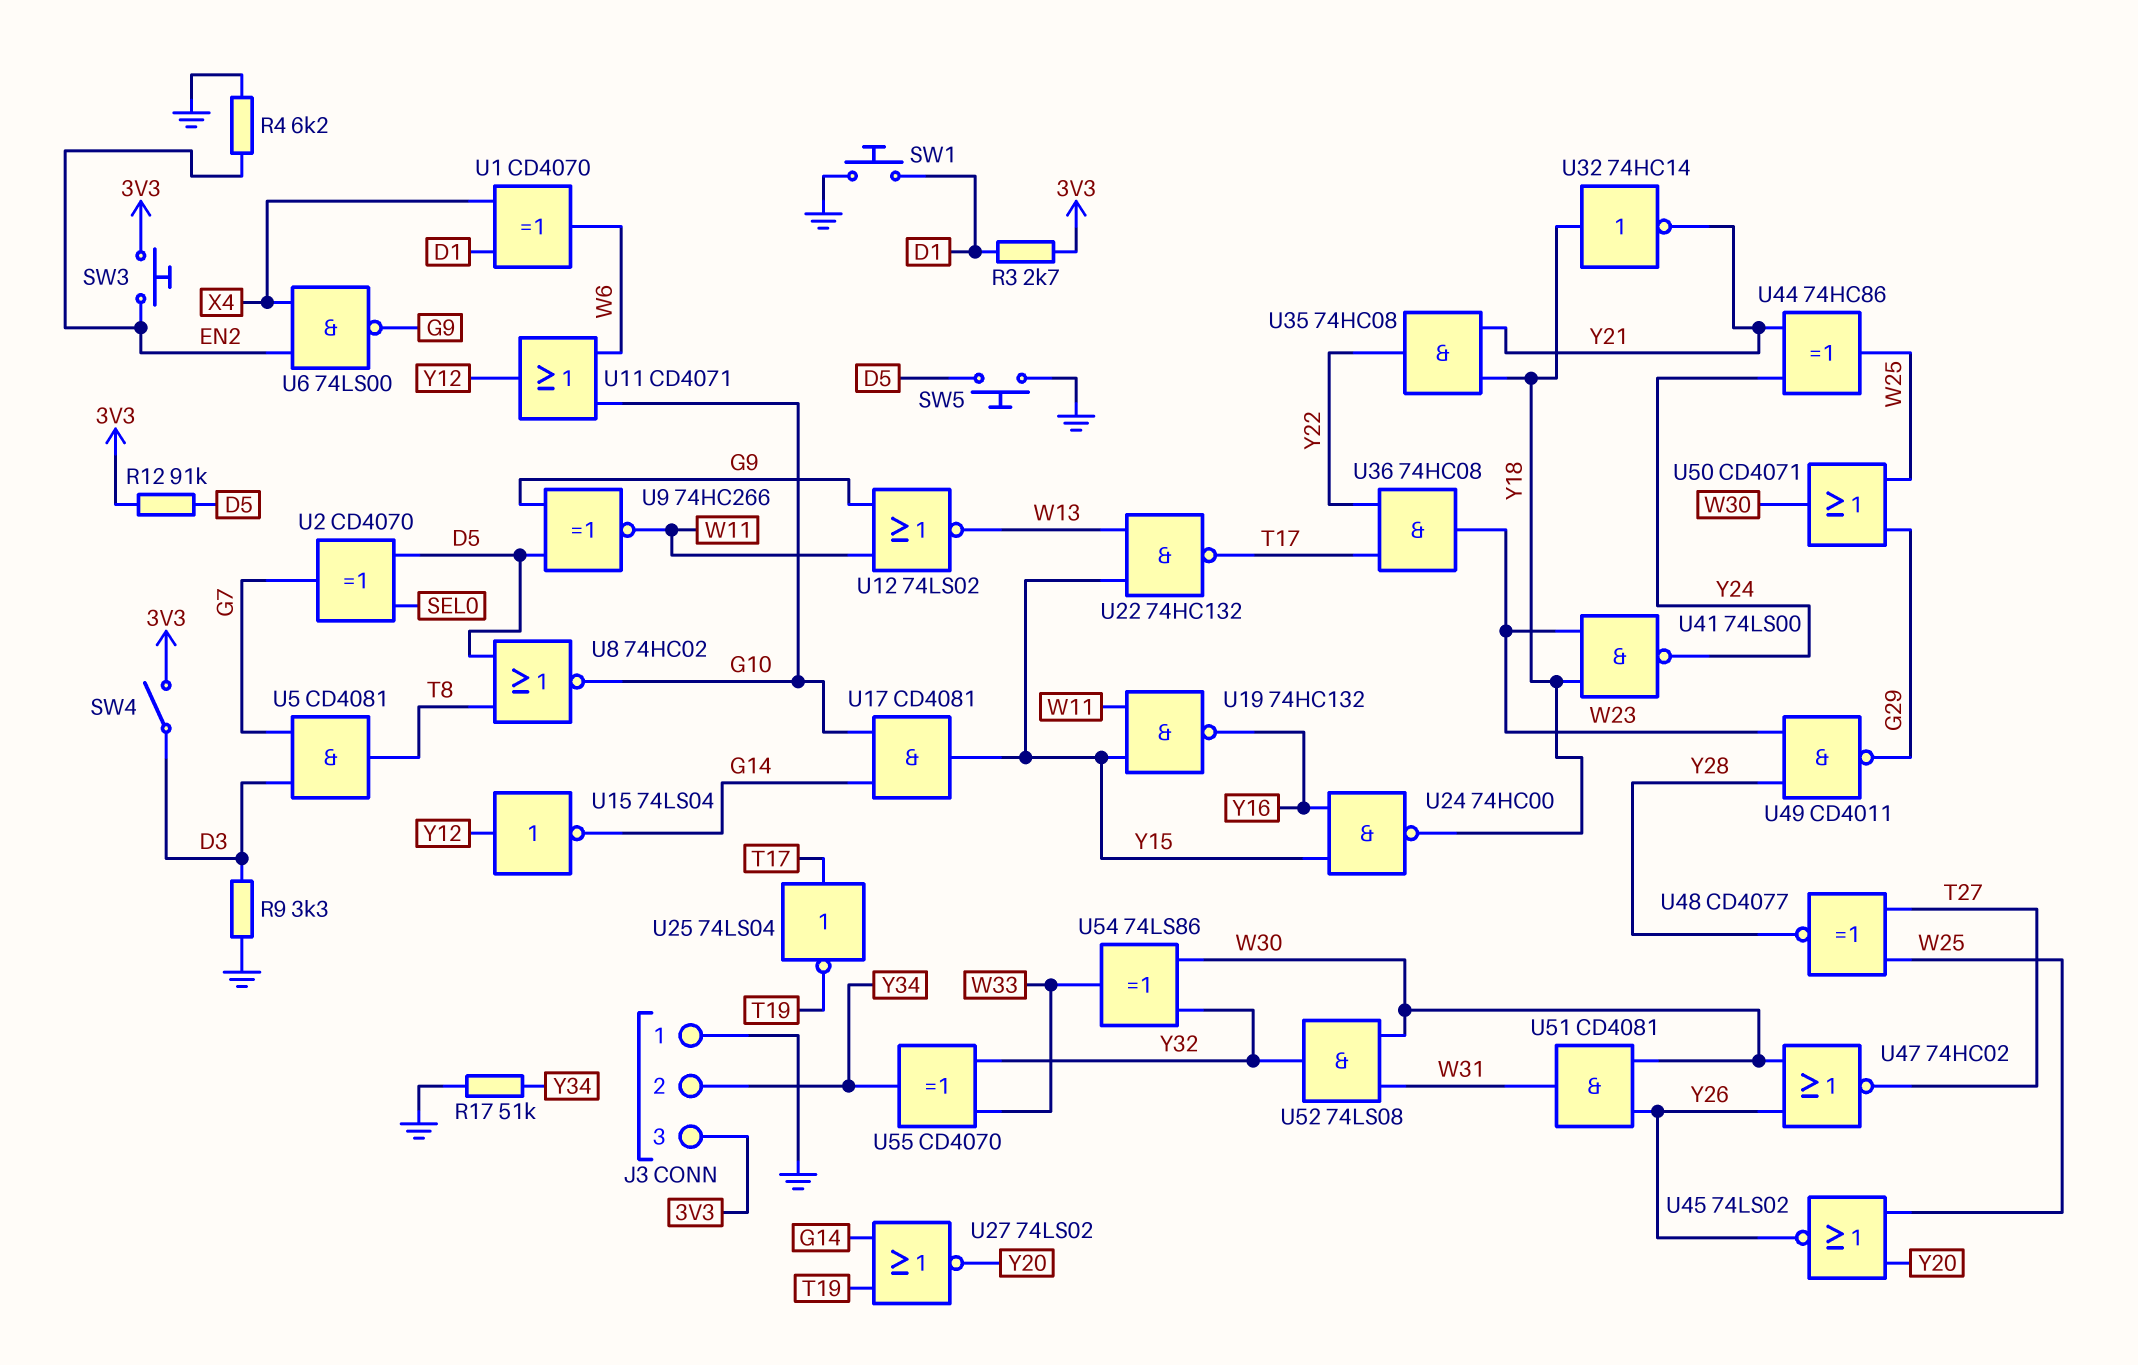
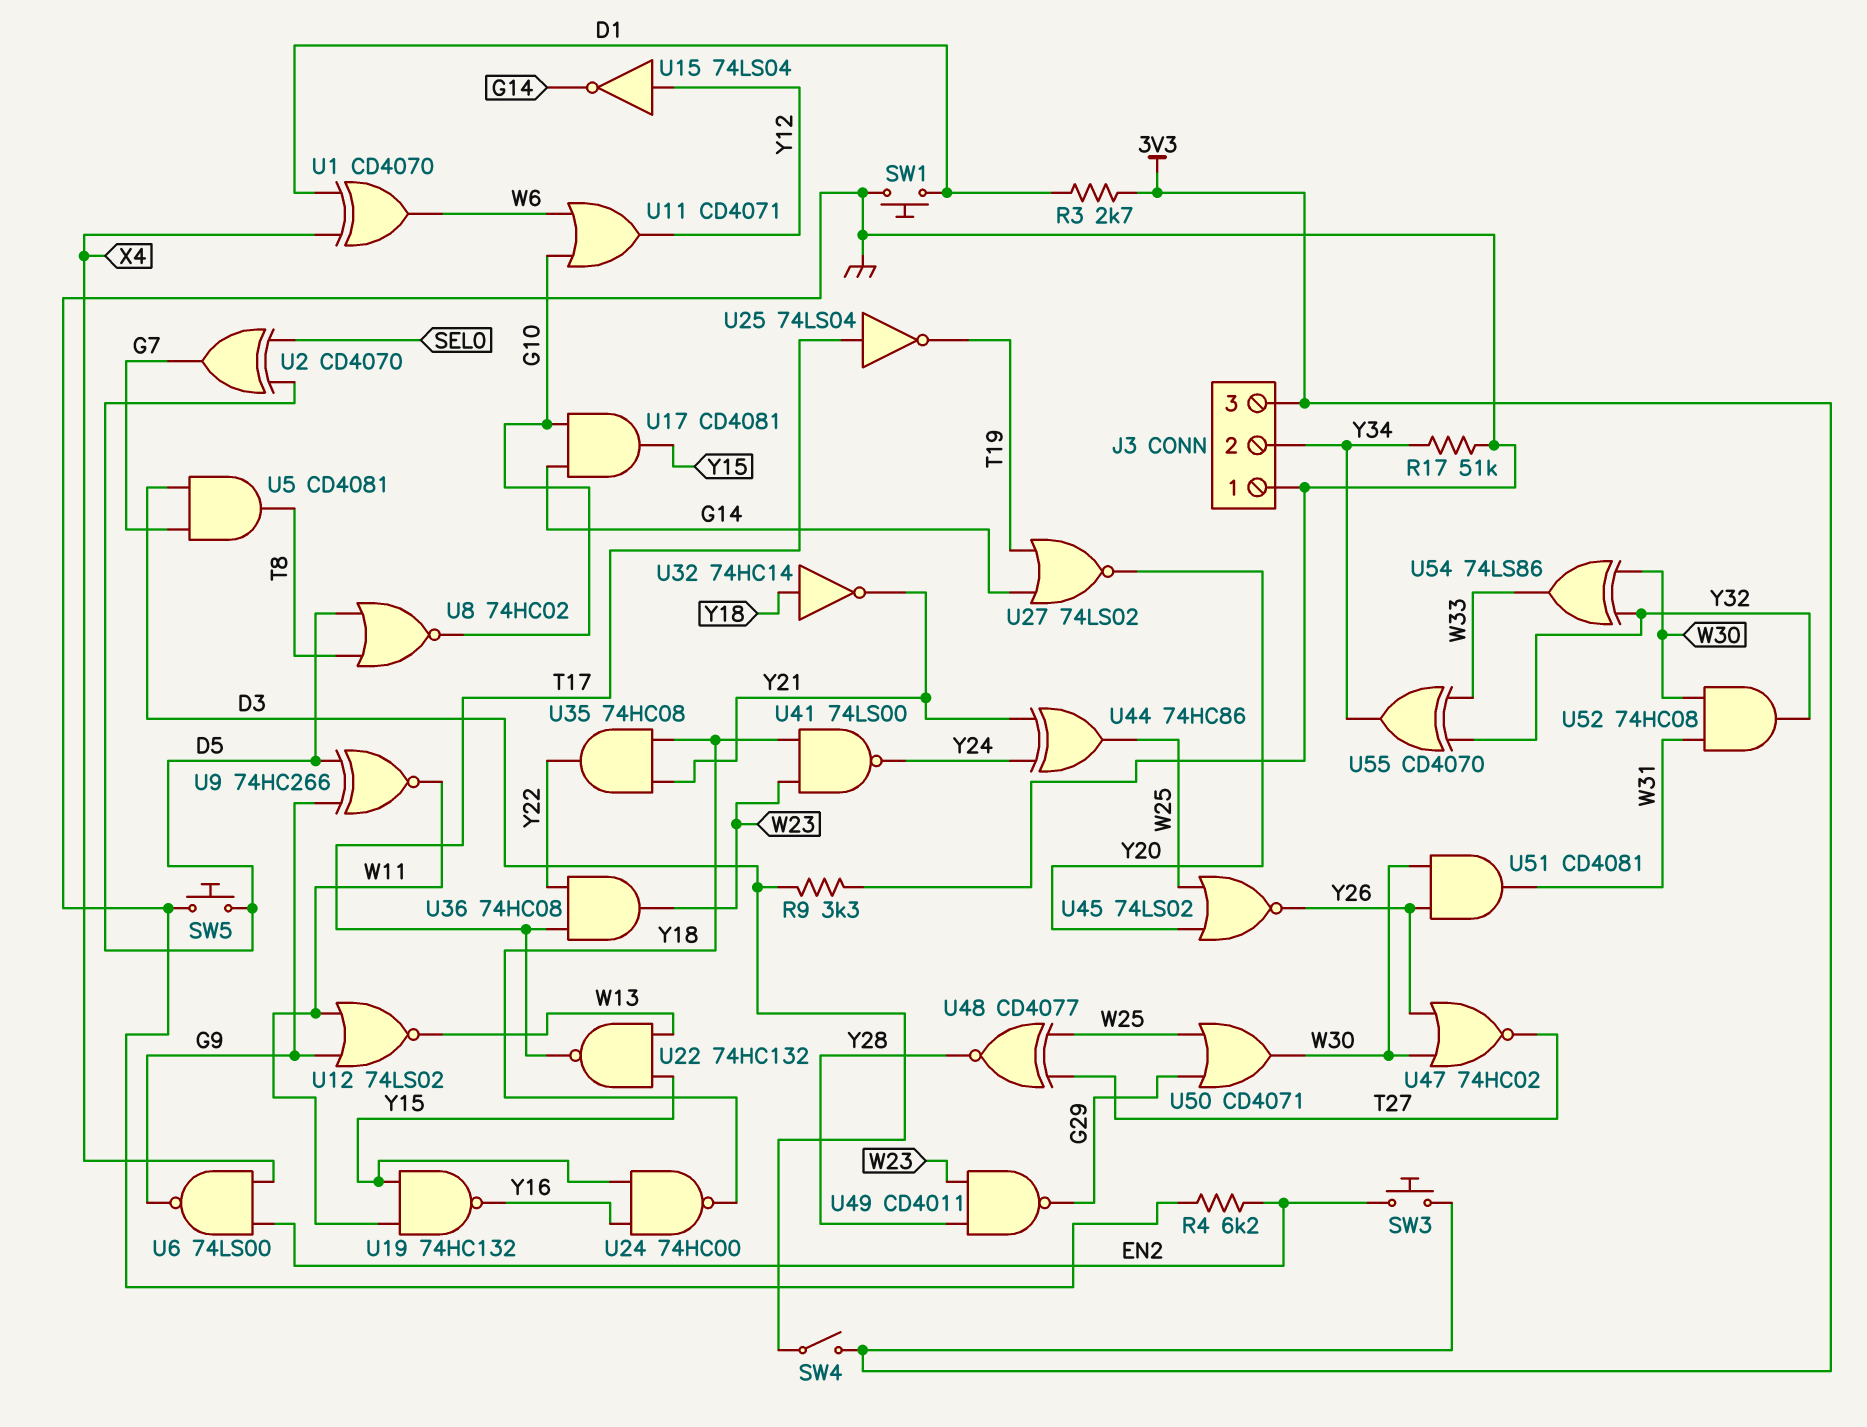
R12: 91k (3V3, D5) -> none
U52: AND 74LS08 (in W30, in W31, out Y32) -> AND 74HC08 (in W30, in W31, out Y32)

